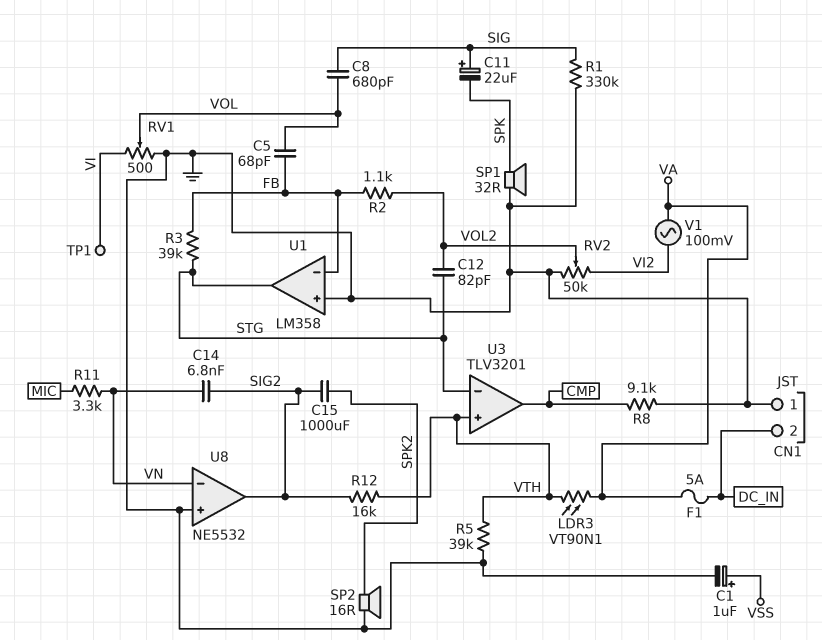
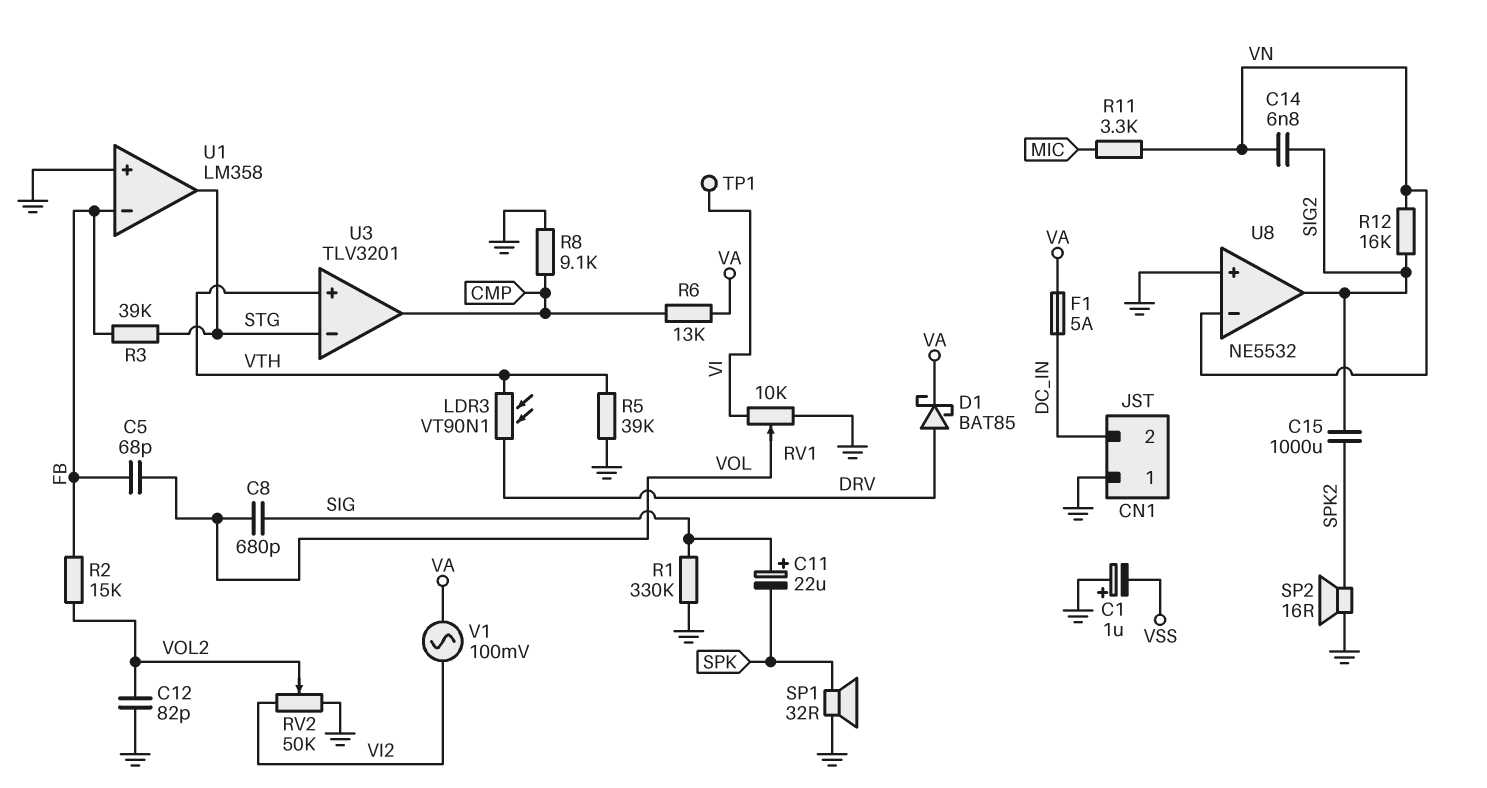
C1: 1uF (plus VSS, minus GND) -> 1uF (plus GND, minus VSS)
C12: 82pF (STG, VOL2) -> 82pF (GND, VOL2)
D1: none -> schottky BAT85 (A DRV, K VA)
LDR3: VT90N1 (VA, VTH) -> VT90N1 (DRV, VTH)
R2: 1.1k (FB, VOL2) -> 15k (FB, VOL2)
R6: none -> 13k (CMP, VA)
R12: 16k (SIG2, VTH) -> 16k (SIG2, VN)
RV1: 500 (GND, VI, wiper VOL) -> 10k (GND, VI, wiper VOL)

